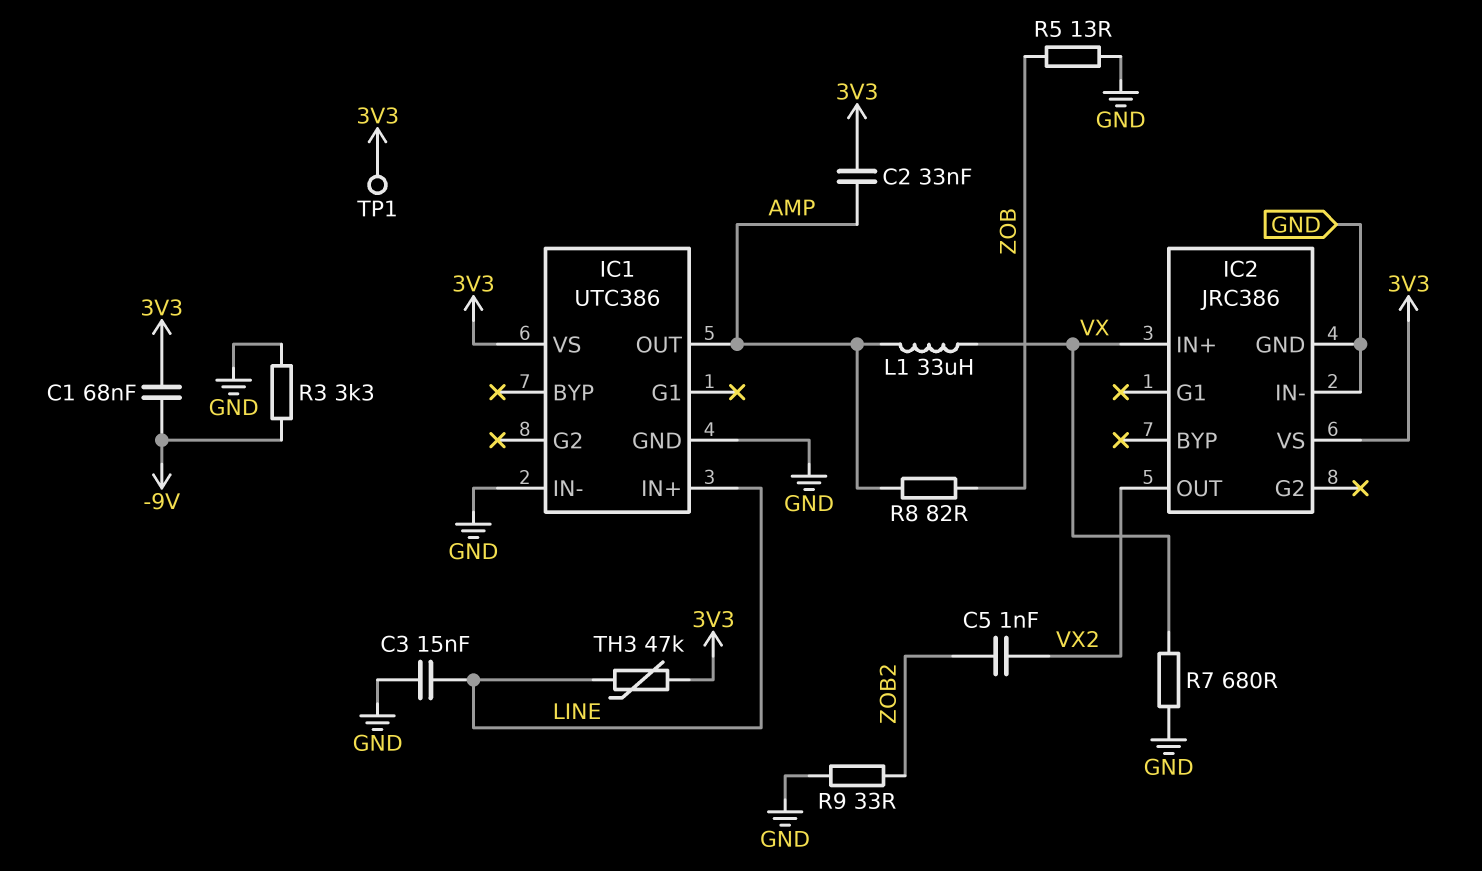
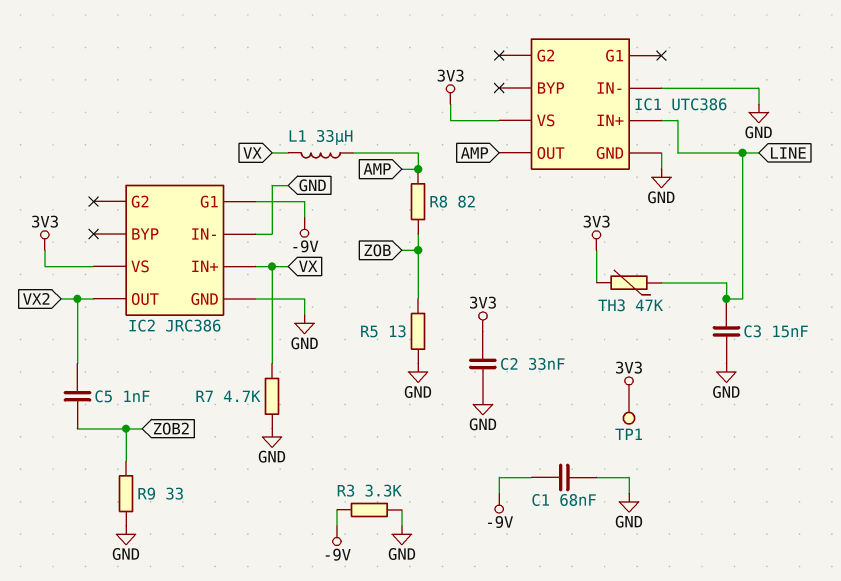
C1: 68nF (-9V, 3V3) -> 68nF (-9V, GND)
C2: 33nF (3V3, AMP) -> 33nF (3V3, GND)
IC2 pin G1: none -> -9V
R7: 680 (GND, VX) -> 4.7k (GND, VX)

